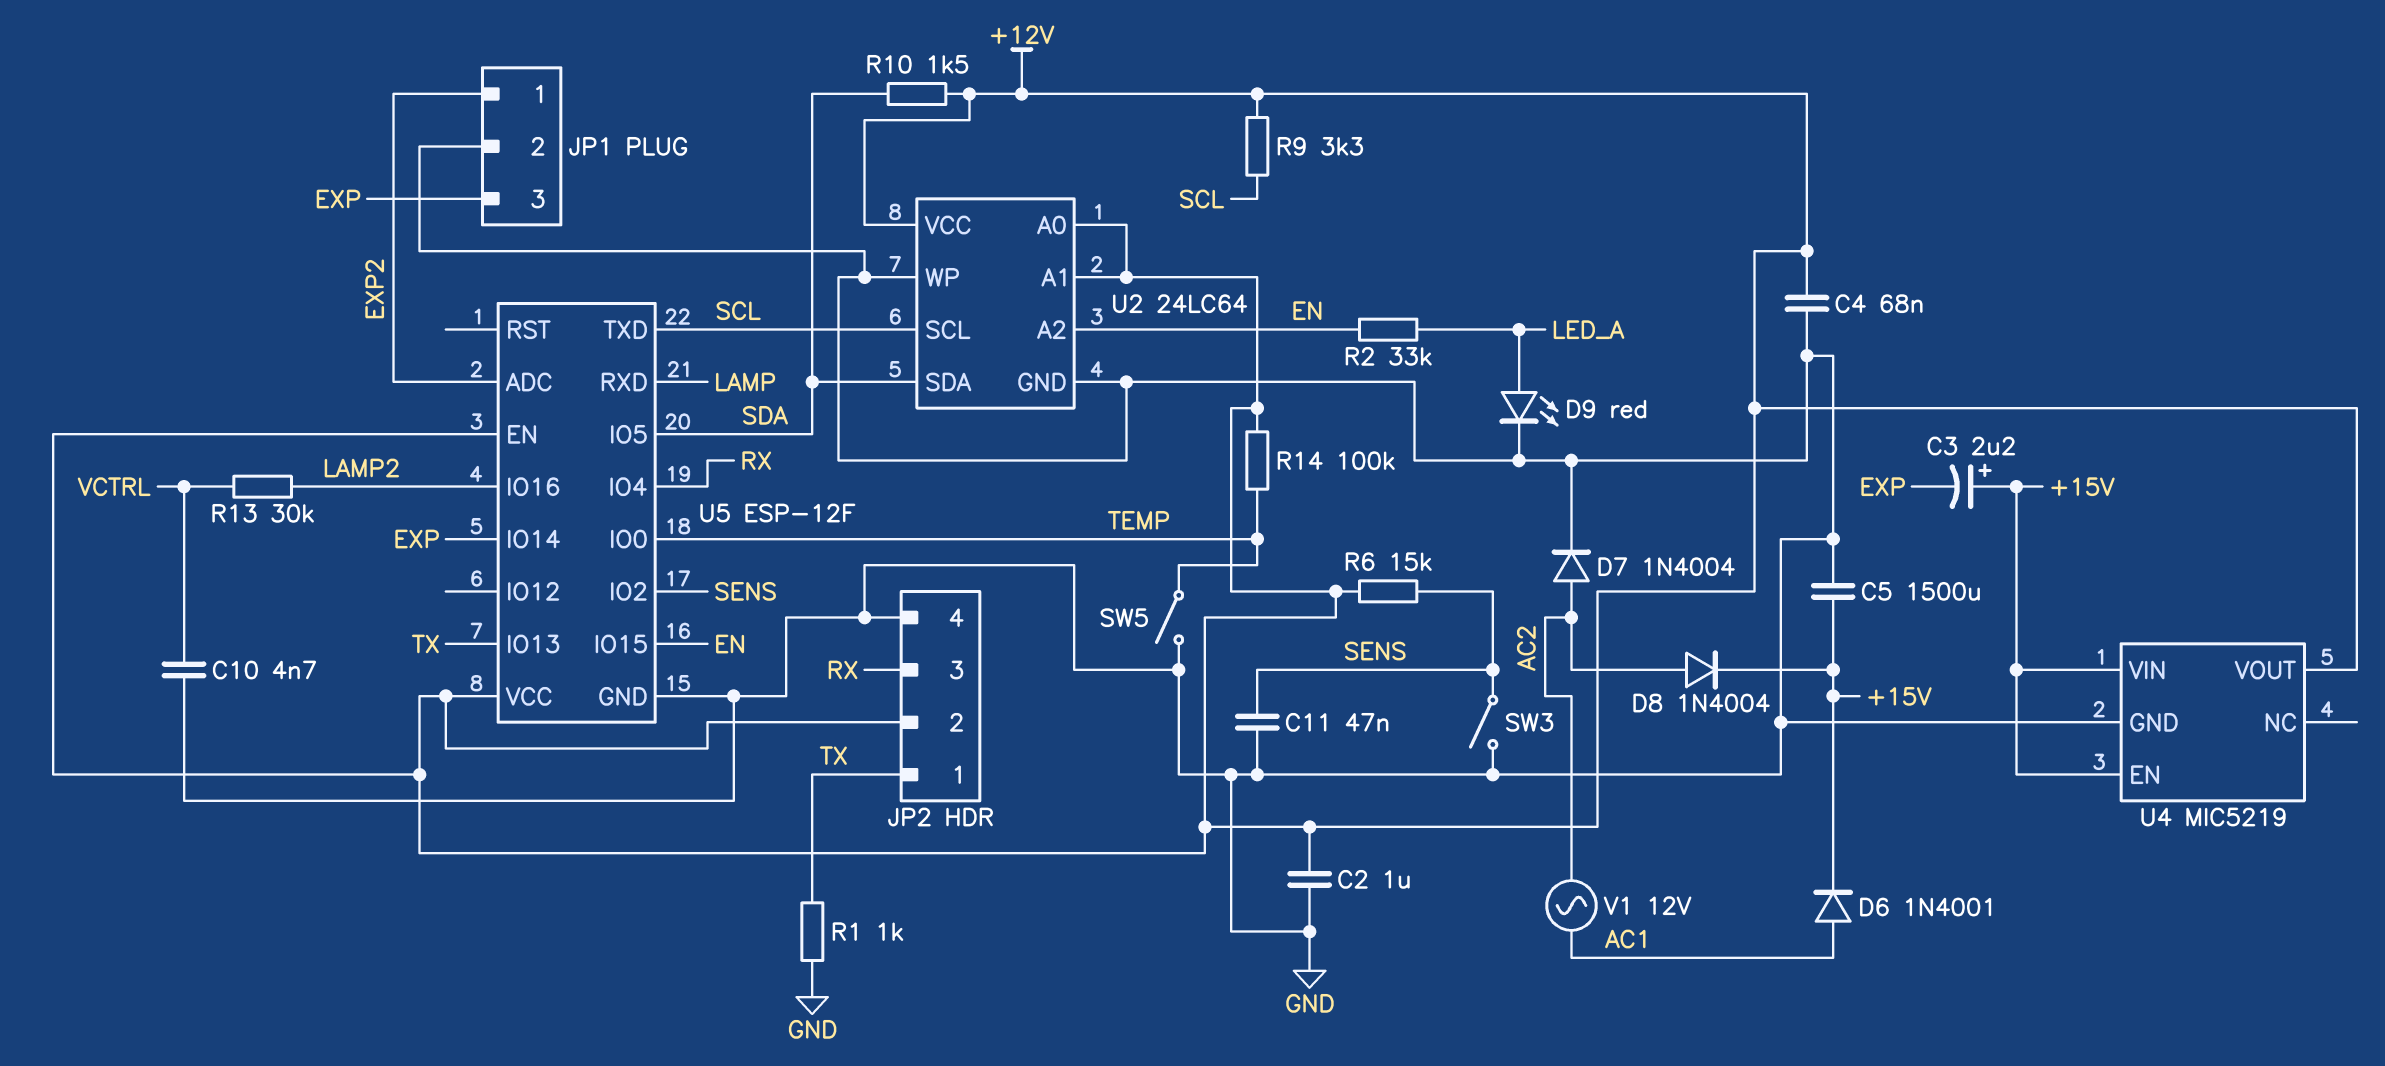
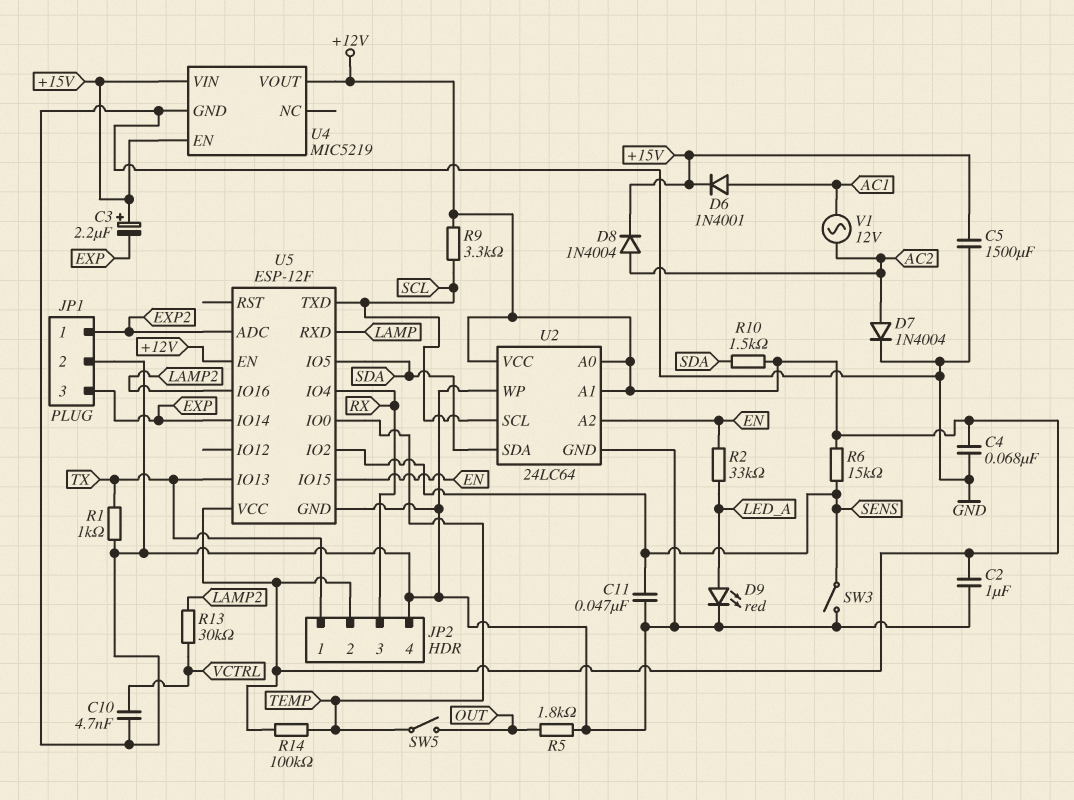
R5: none -> 1.8k (GND, OUT)
SW5: switch (GND, TEMP) -> switch (OUT, TEMP)

